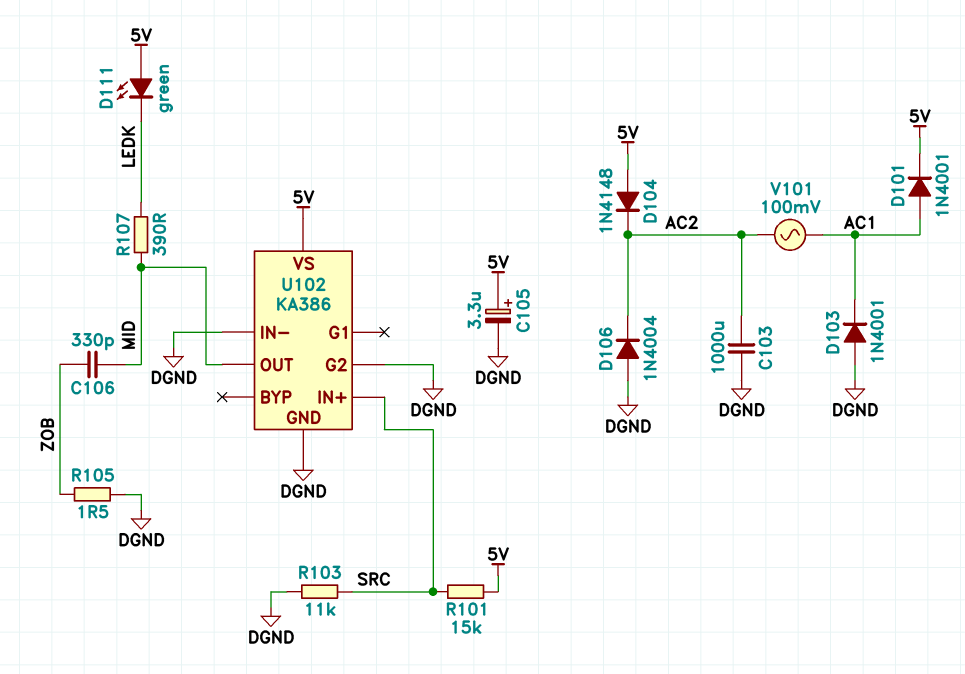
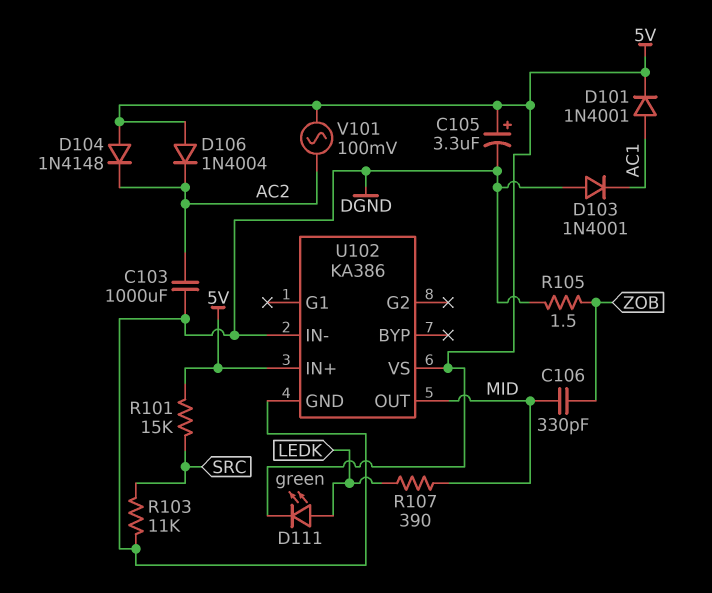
D106: diode 1N4004 (A DGND, K AC2) -> diode 1N4004 (A 5V, K AC2)
D111: LED green (A 5V, K LEDK) -> LED green (A LEDK, K 5V)
U102 pin G2: DGND -> none
U102 pin IN+: SRC -> 5V
V101: AC 100mV (AC1, AC2) -> AC 100mV (5V, AC2)

